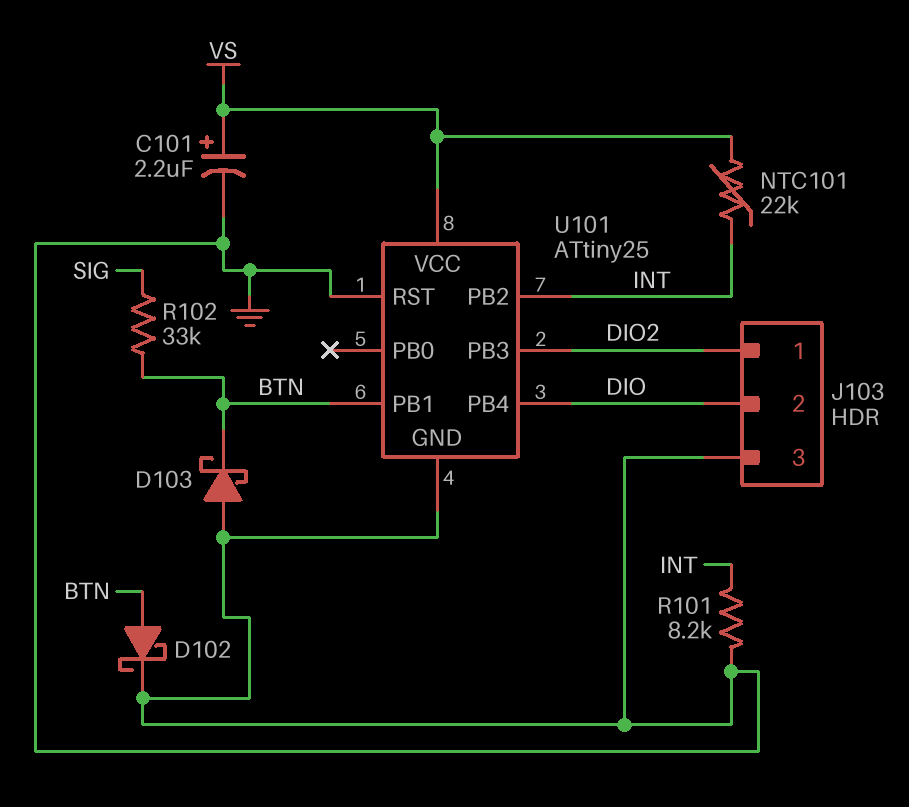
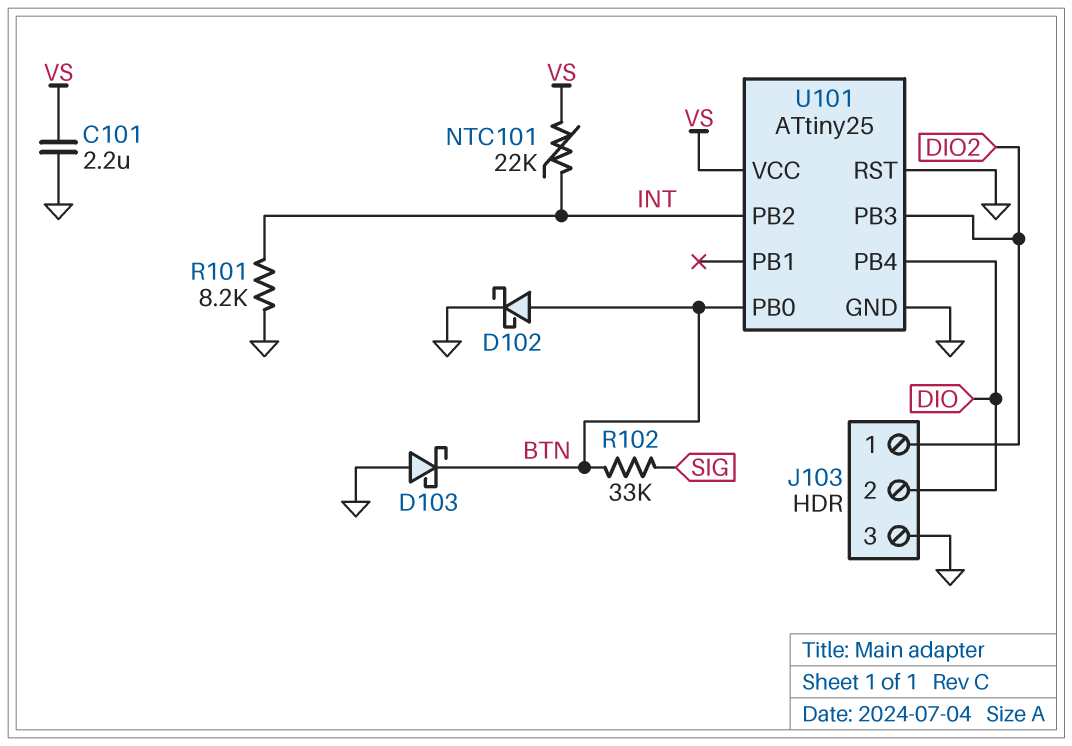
C101: 2.2uF (plus VS, minus GND) -> 2.2uF (GND, VS)
U101 pin PB0: none -> BTN
U101 pin PB1: BTN -> none

